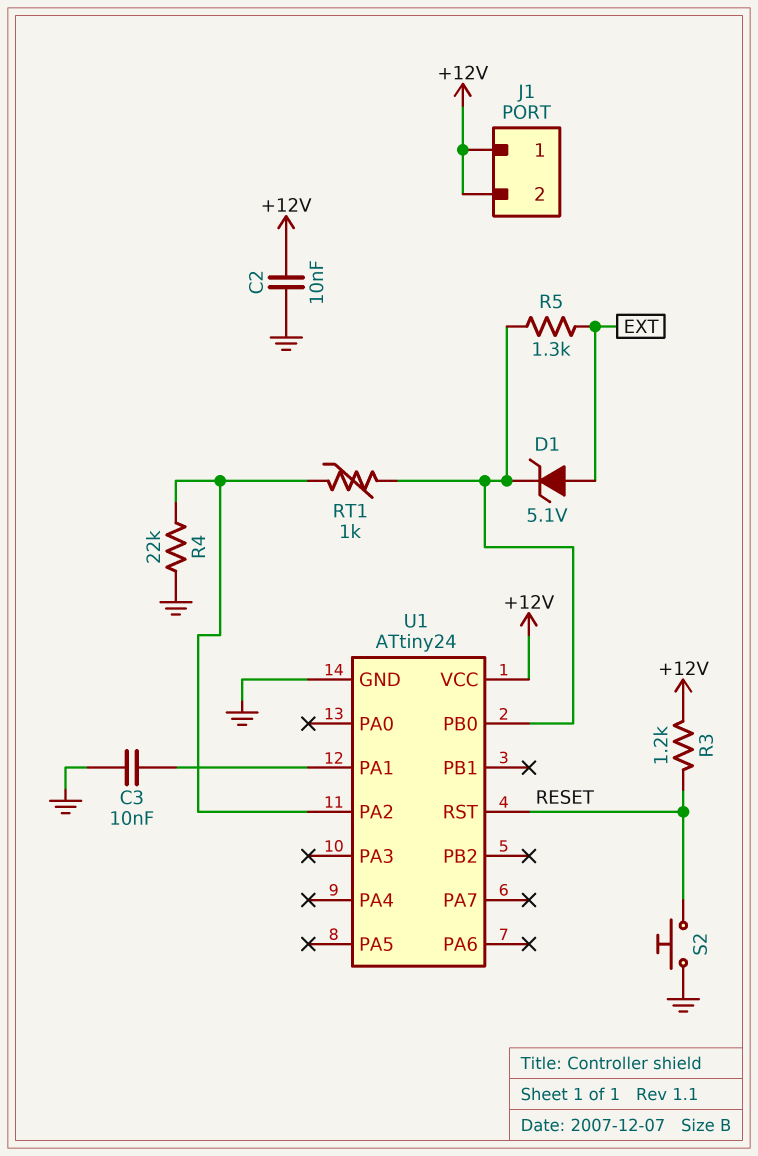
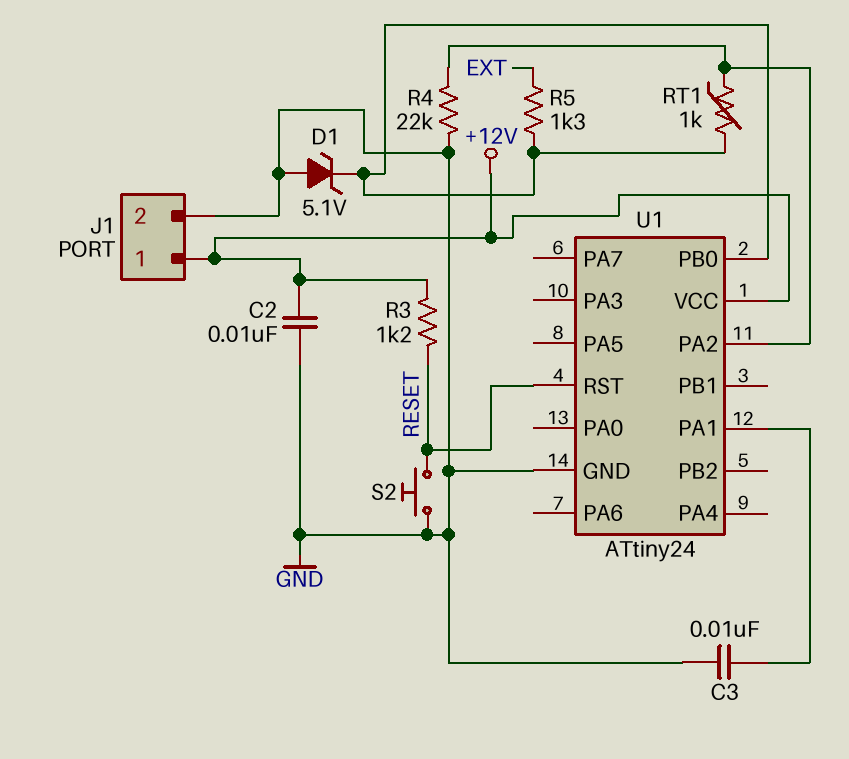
D1: zener 5.1V (A EXT, K U1/PB0) -> zener 5.1V (A GND, K U1/PB0)
J1 pin 2: +12V -> GND

